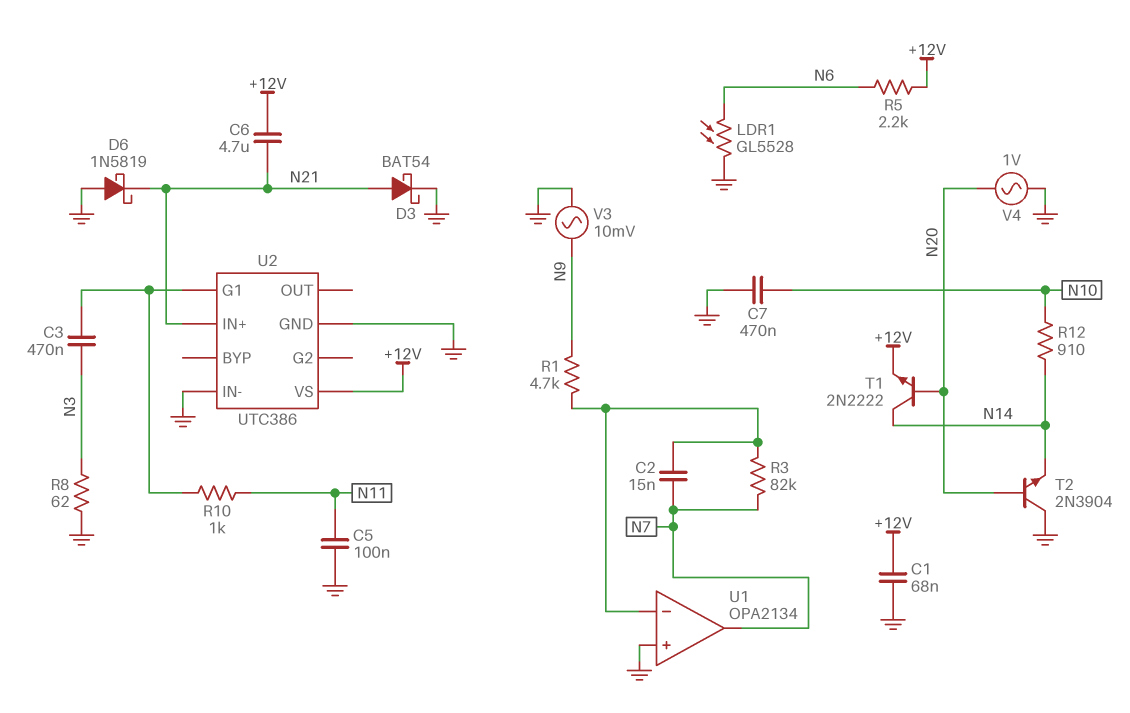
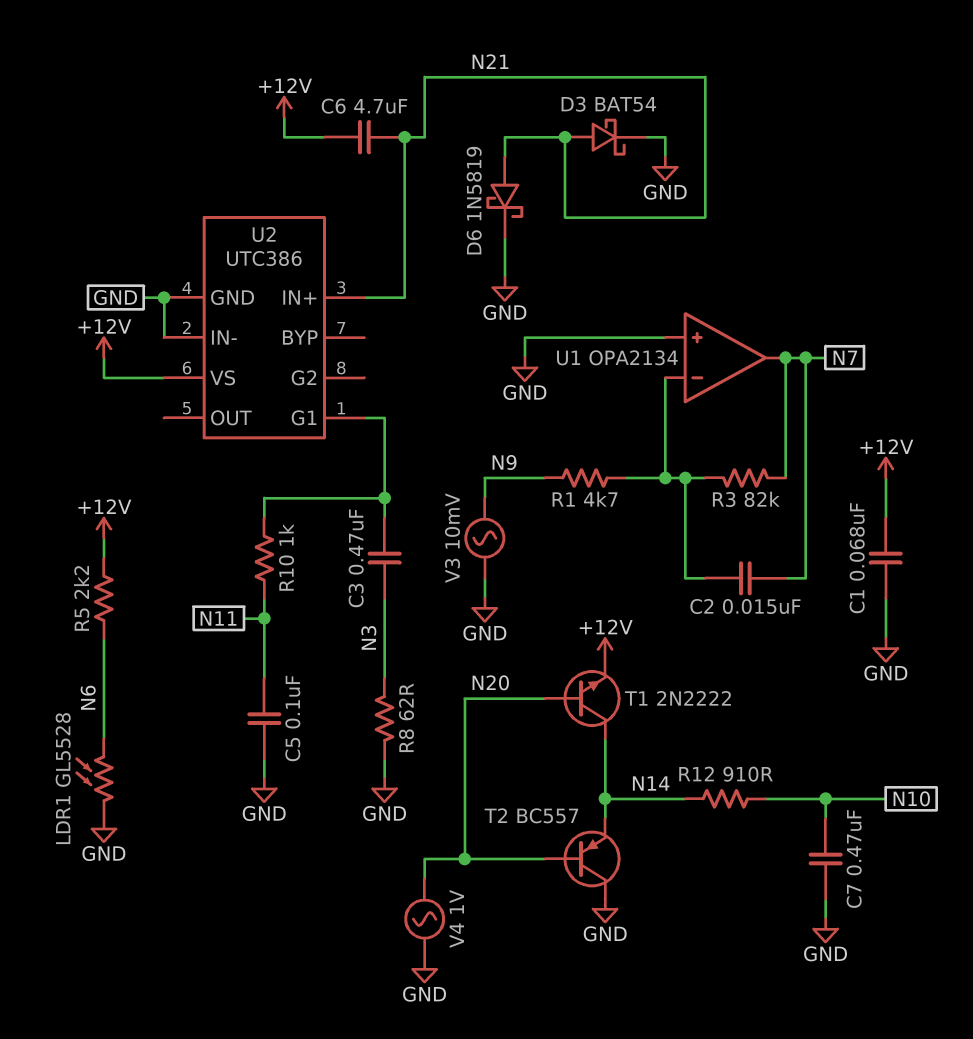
D6: schottky 1N5819 (A GND, K N21) -> schottky 1N5819 (A N21, K GND)
T2: NPN 2N3904 (B N20, C GND, E N14) -> PNP BC557 (B N20, C GND, E N14)

